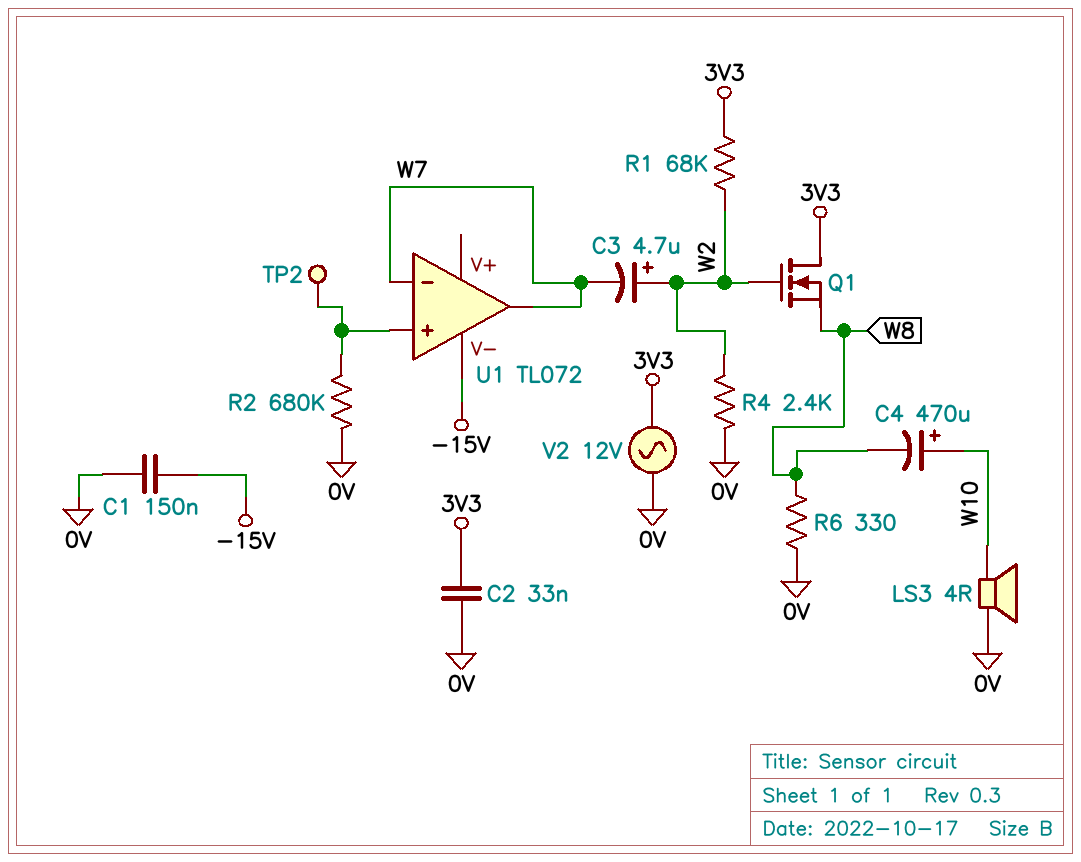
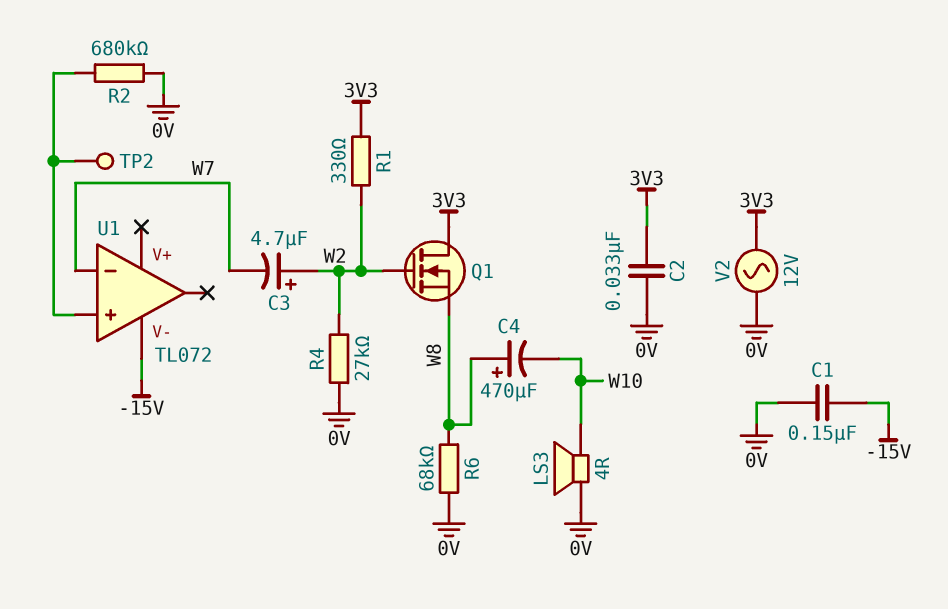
C4: 470uF (plus W10, minus W8) -> 470uF (plus W8, minus W10)
R1: 68k (3V3, W2) -> 330 (3V3, W2)
R4: 2.4k (0V, W2) -> 27k (0V, W2)
R6: 330 (0V, W8) -> 68k (0V, W8)
U1 pin out: W7 -> none

